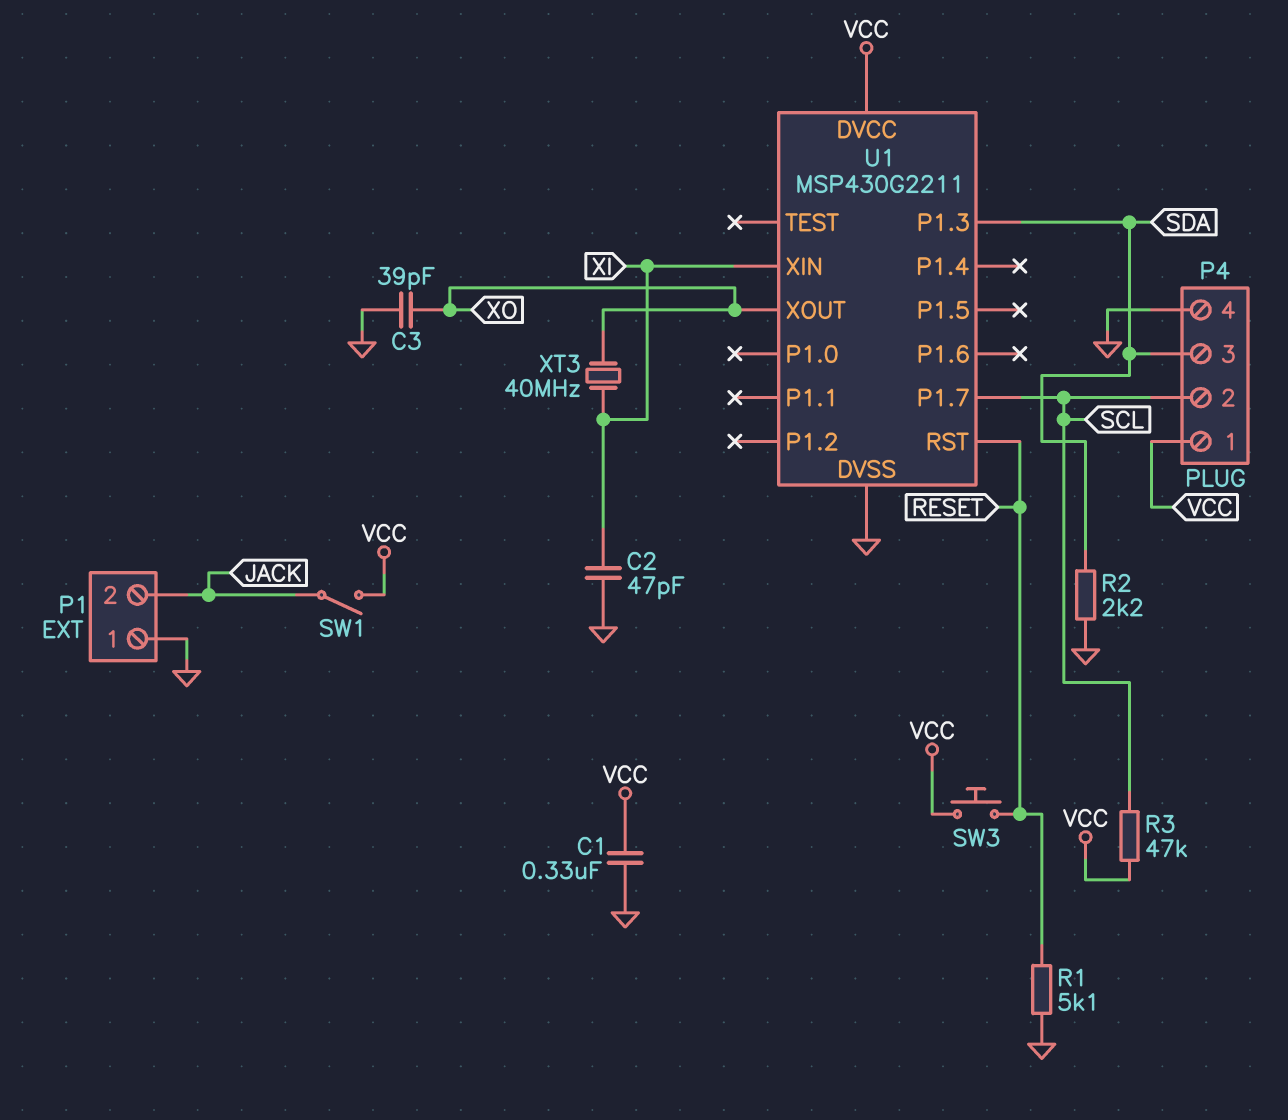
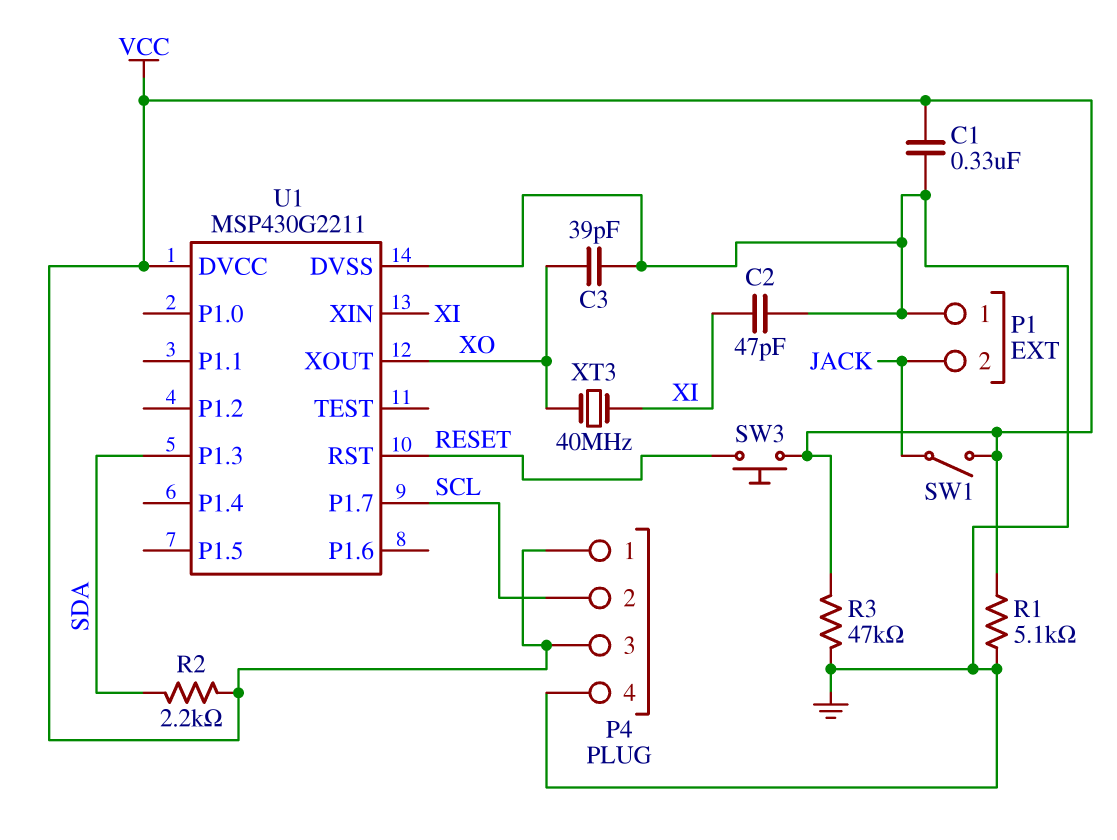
P4 pin 3: SDA -> VCC
R1: 5.1k (GND, RESET) -> 5.1k (GND, VCC)
R2: 2.2k (GND, SDA) -> 2.2k (SDA, VCC)
R3: 47k (SCL, VCC) -> 47k (GND, VCC)

